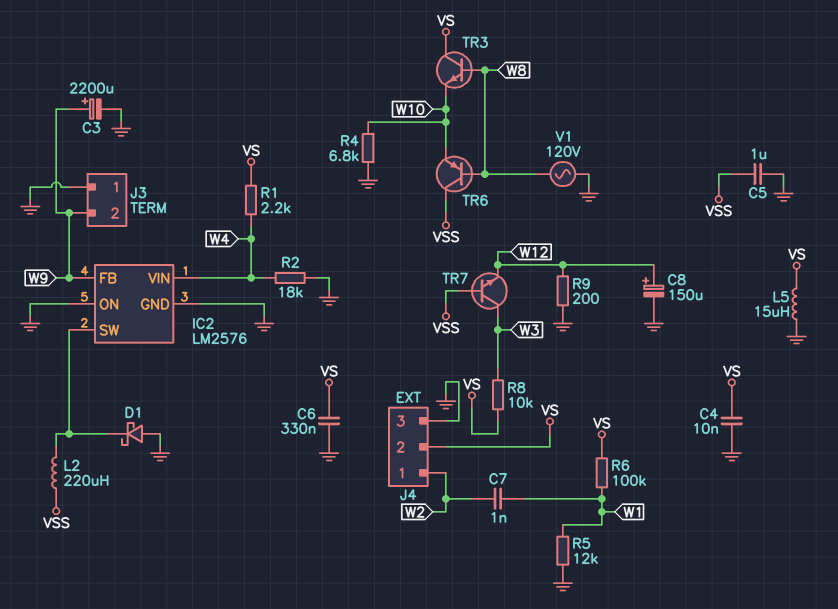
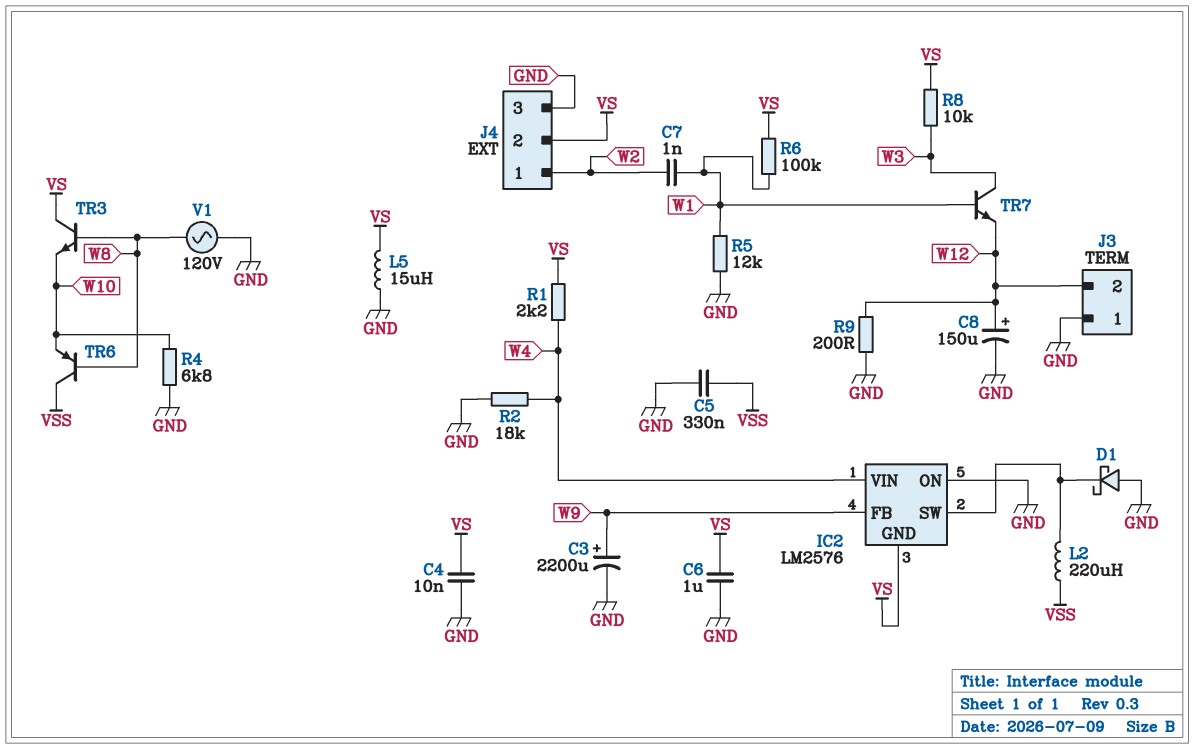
C5: 1uF (GND, VSS) -> 330nF (GND, VSS)
C6: 330nF (GND, VS) -> 1uF (GND, VS)
IC2 pin GND: GND -> VS
J3 pin 2: W9 -> W12
TR7: NPN (B VSS, C W3, E W12) -> NPN (B W1, C W3, E W12)

